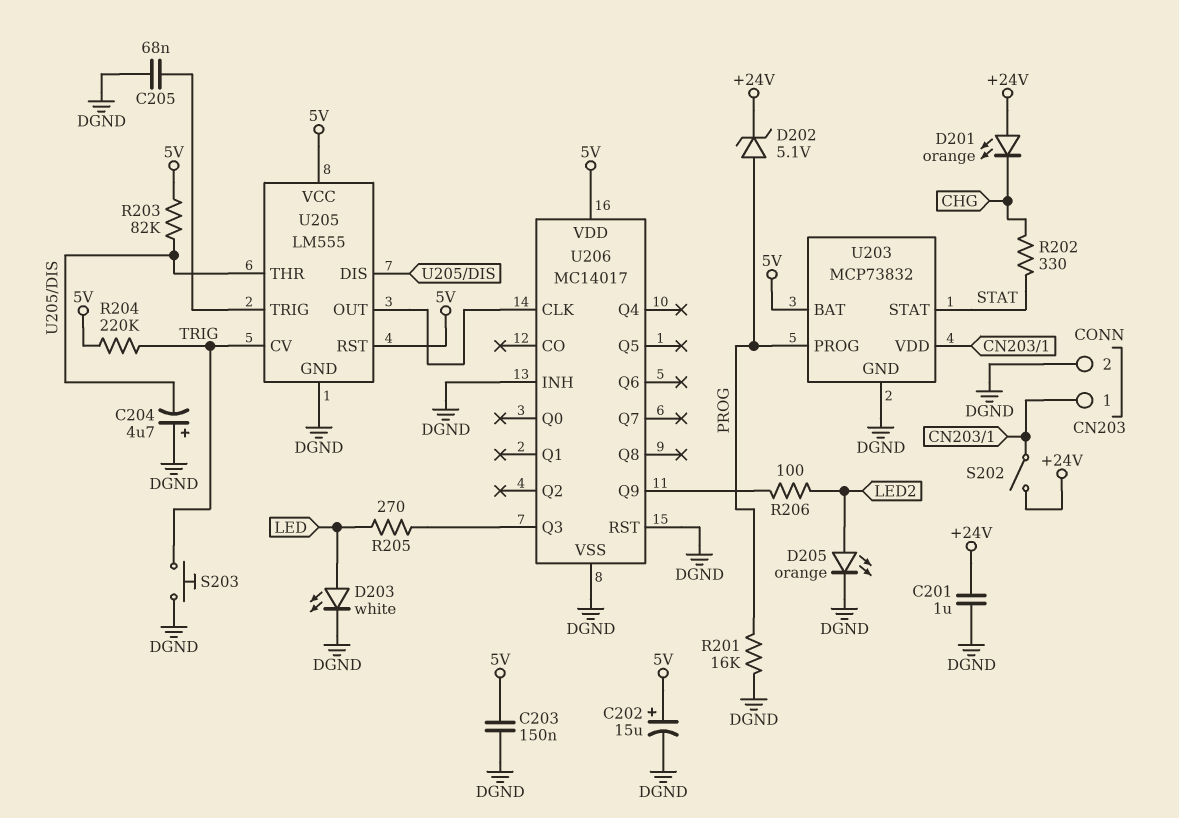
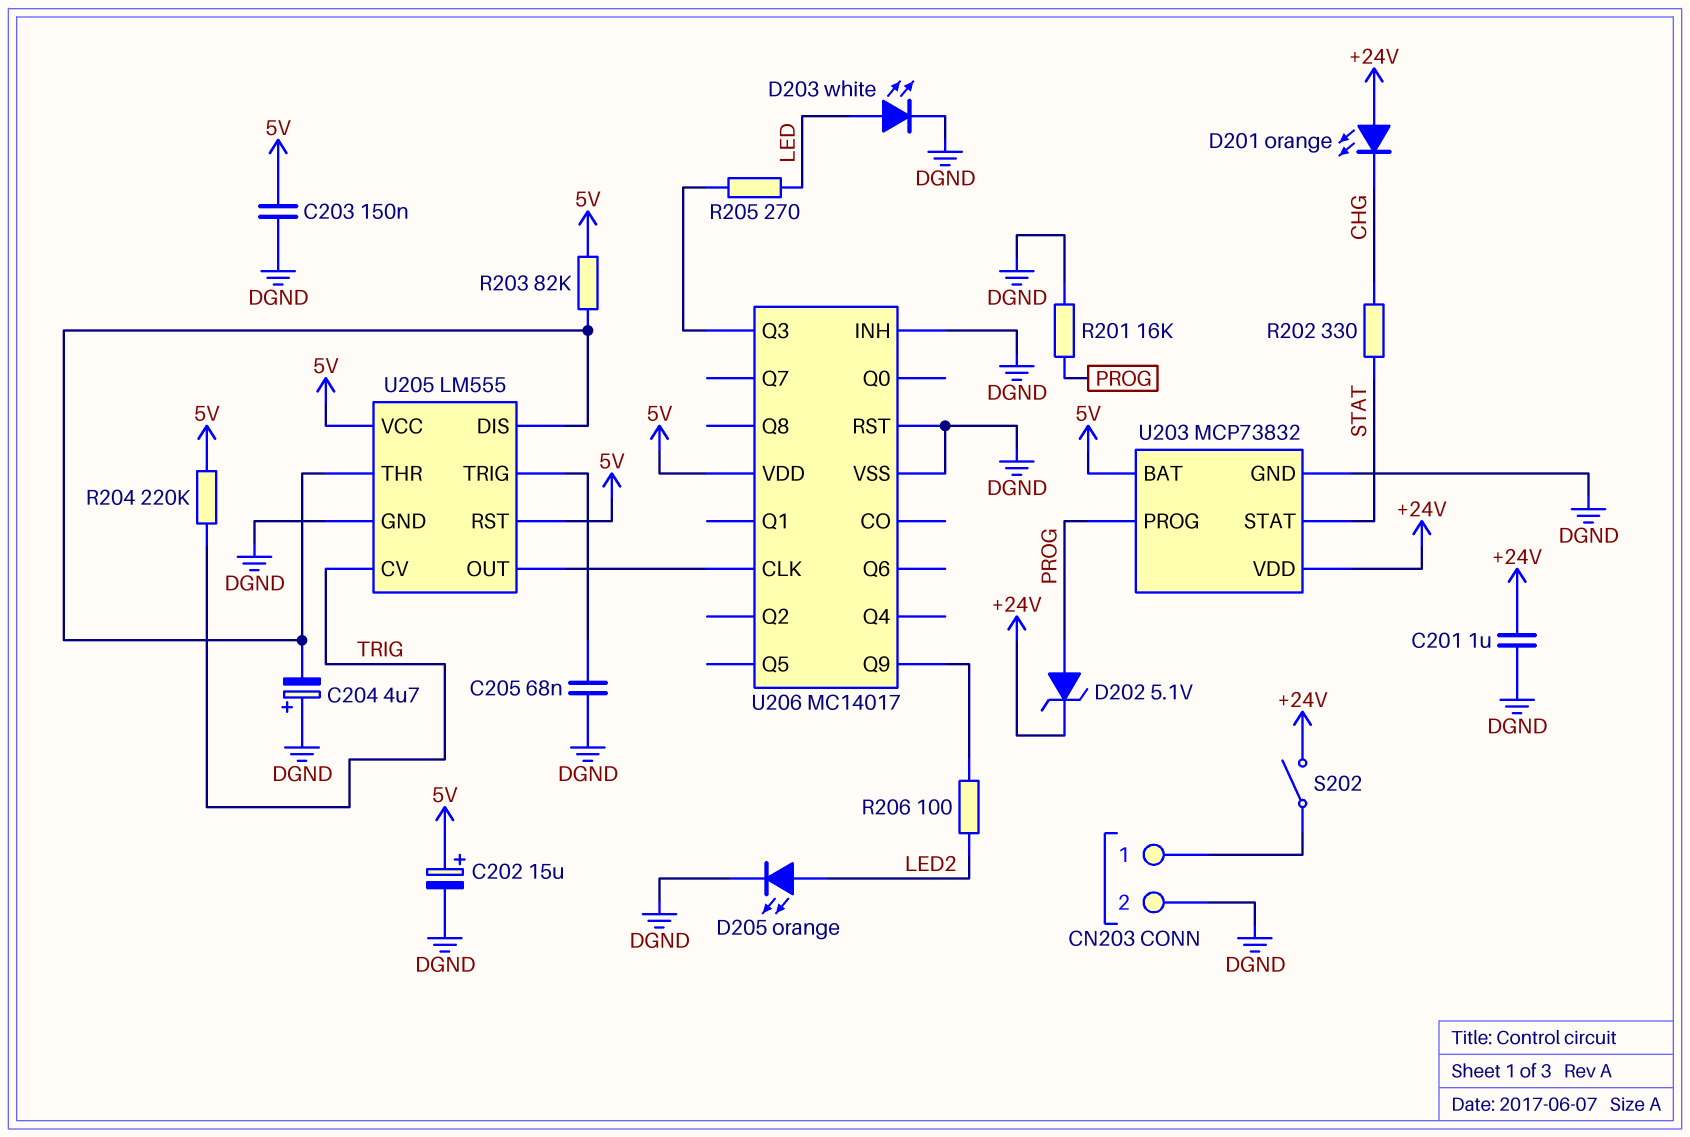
S203: button (DGND, TRIG) -> none
U203 pin VDD: CN203/1 -> +24V

